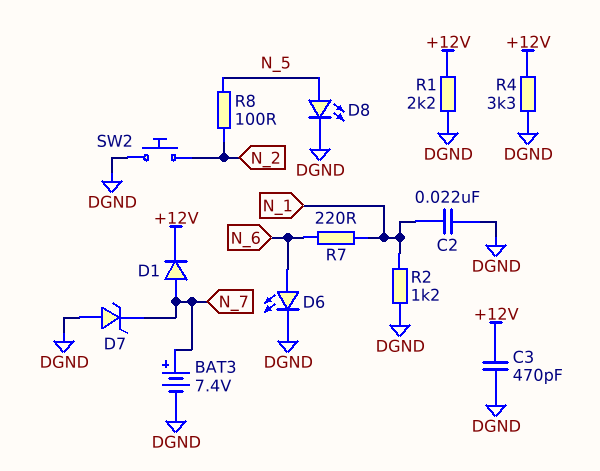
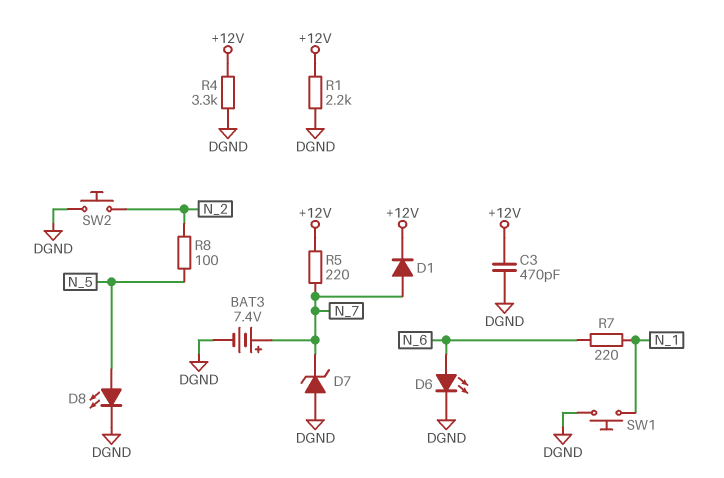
C2: 22nF (DGND, N_1) -> none
R2: 1.2k (DGND, N_1) -> none
R5: none -> 220 (+12V, N_7)
SW1: none -> button (DGND, N_1)

